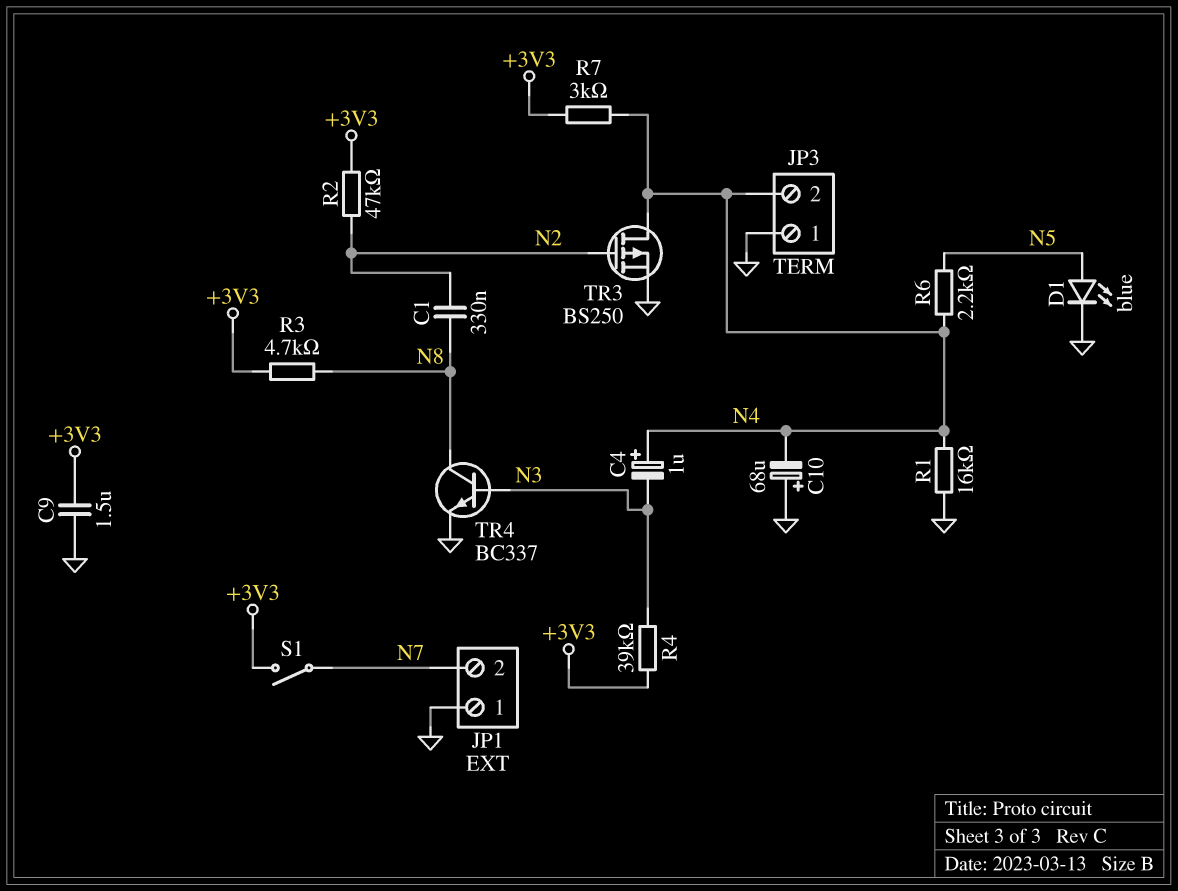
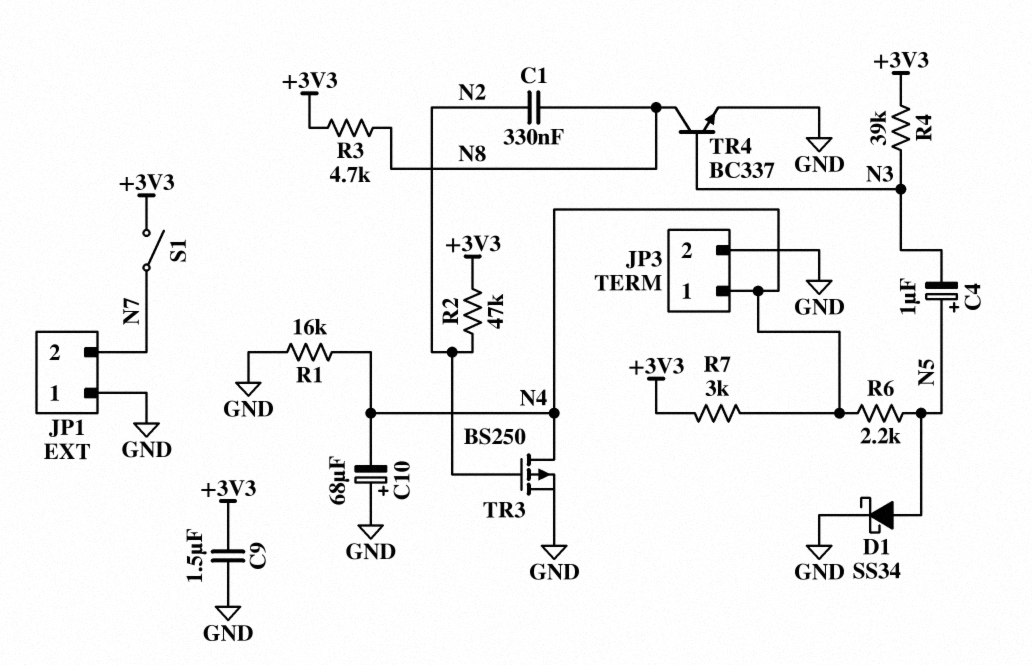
C4: 1uF (plus N4, minus N3) -> 1uF (plus N5, minus N3)
D1: LED blue (A N5, K GND) -> schottky SS34 (A N5, K GND)
JP3 pin 1: GND -> N4
JP3 pin 2: N4 -> GND

